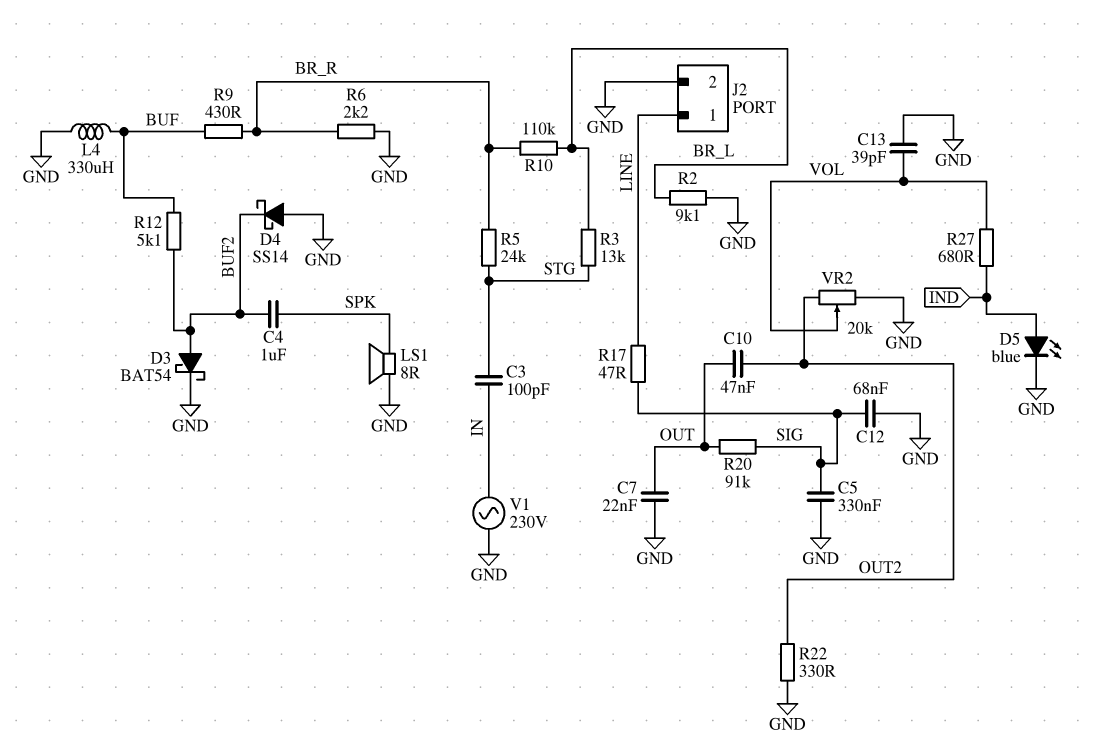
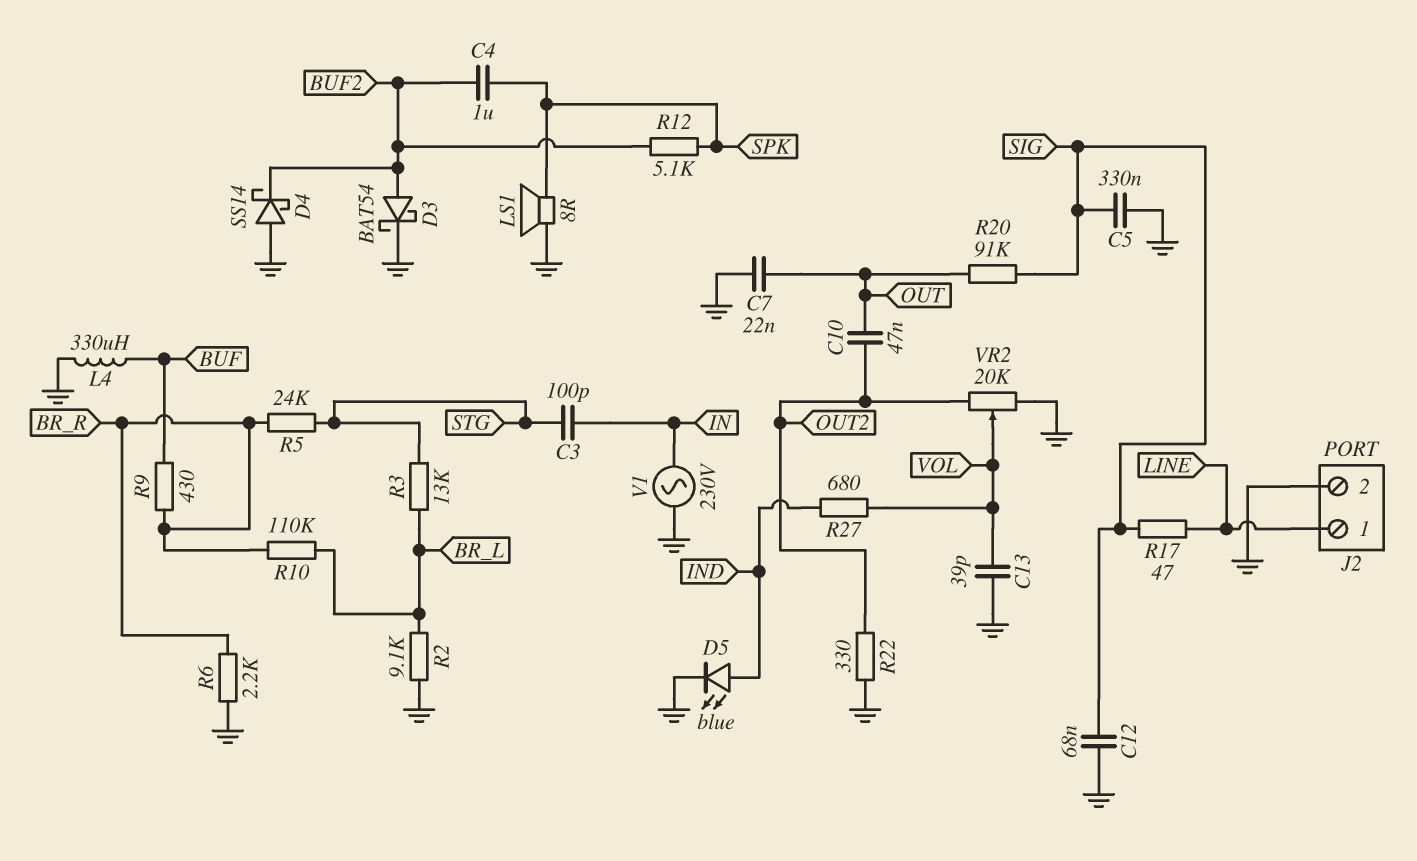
R12: 5.1k (BUF, BUF2) -> 5.1k (BUF2, SPK)

